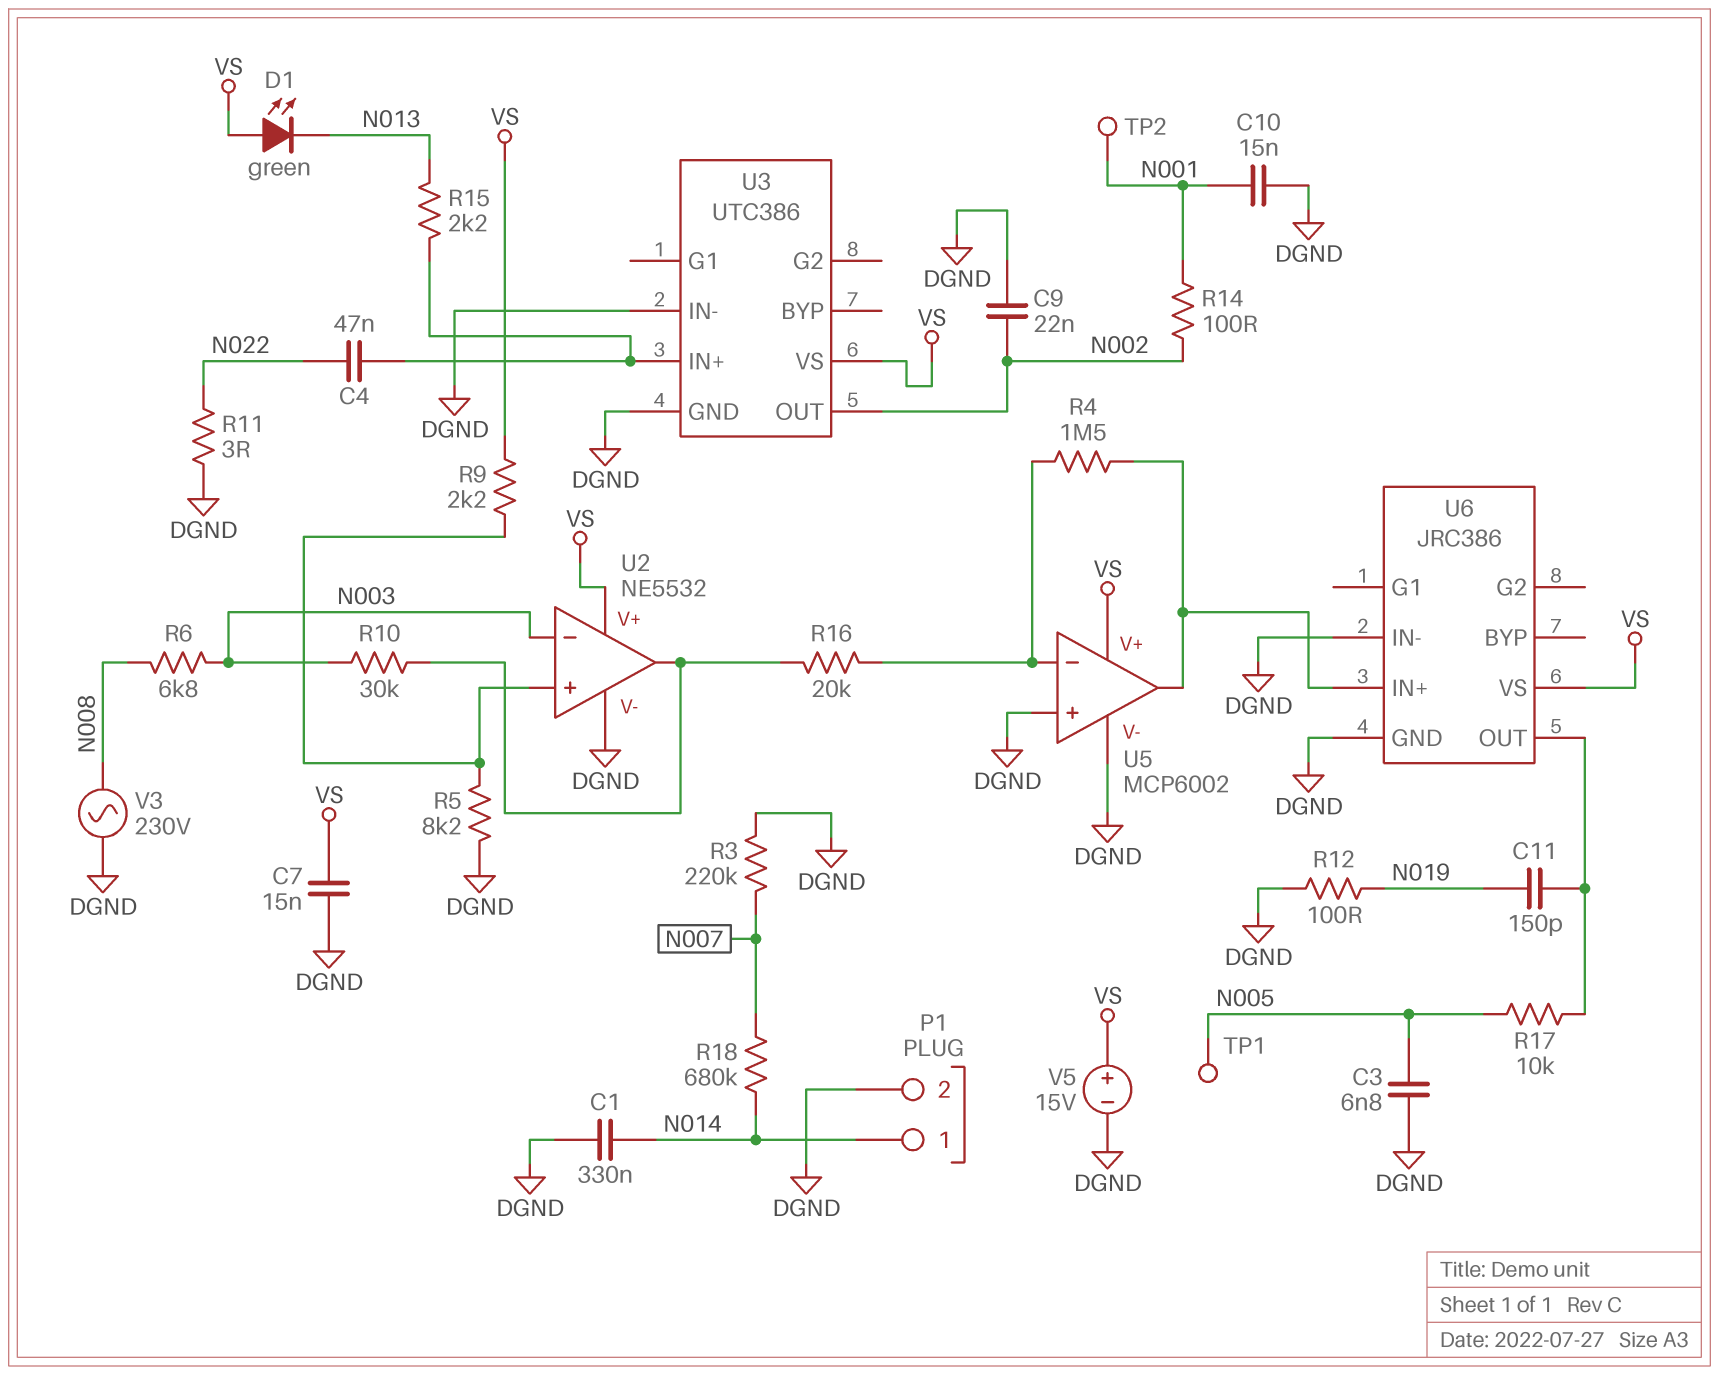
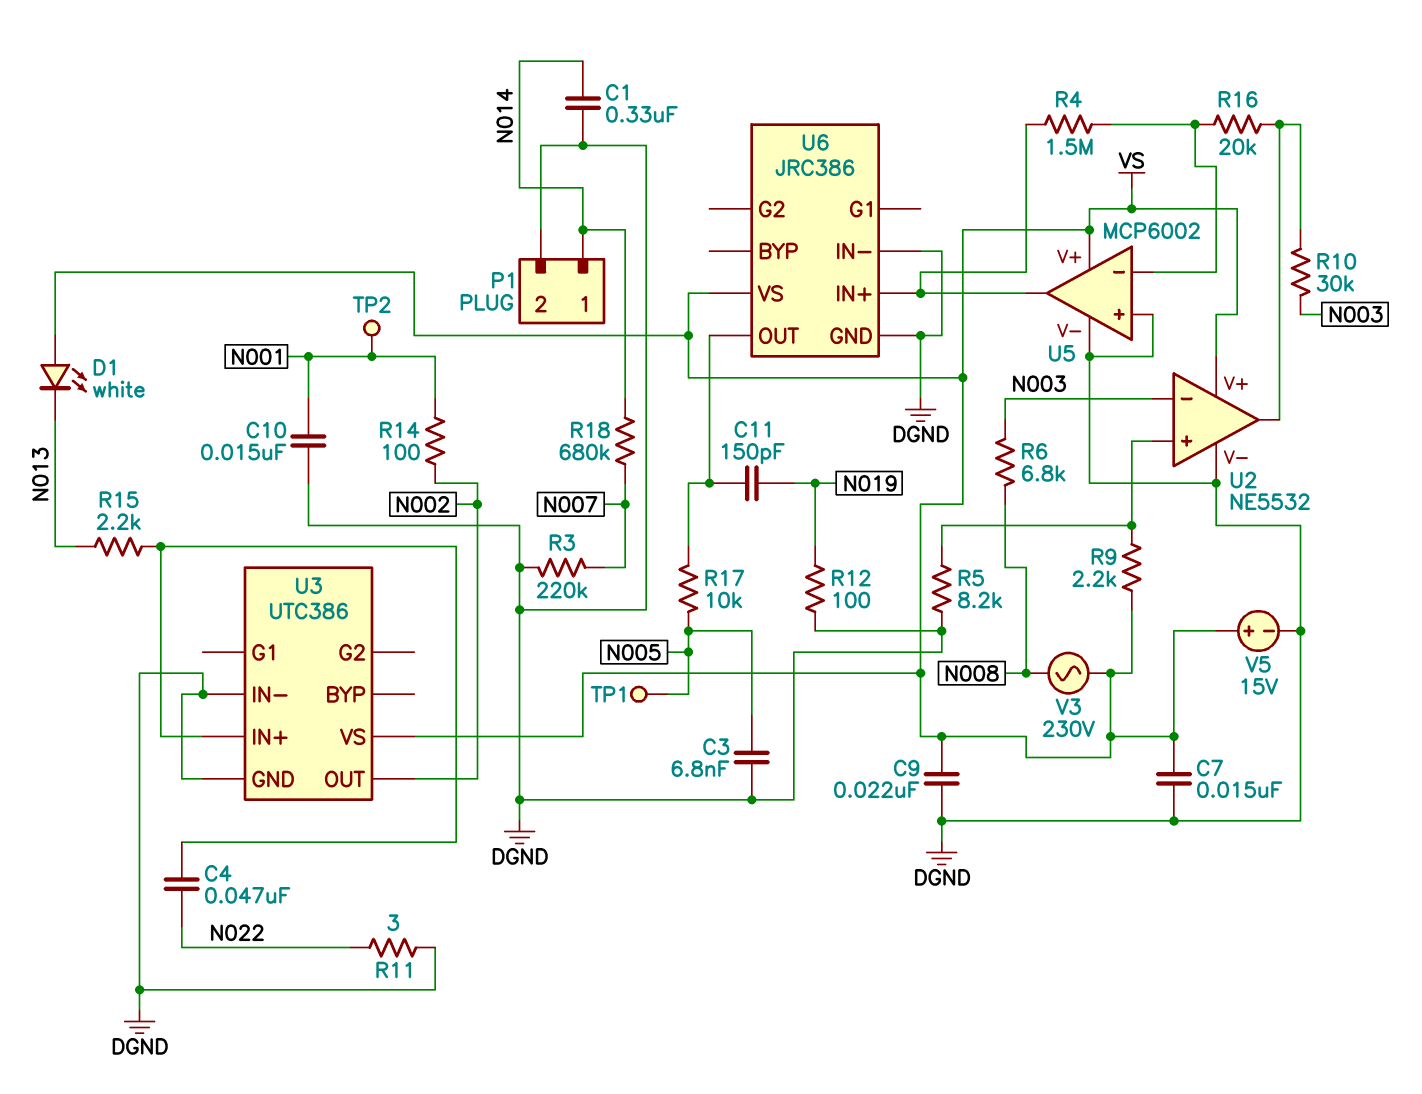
C9: 22nF (DGND, N002) -> 22nF (DGND, VS)
D1: LED green (A VS, K N013) -> LED white (A VS, K N013)
V3: AC 230V (DGND, N008) -> AC 230V (N008, VS)

